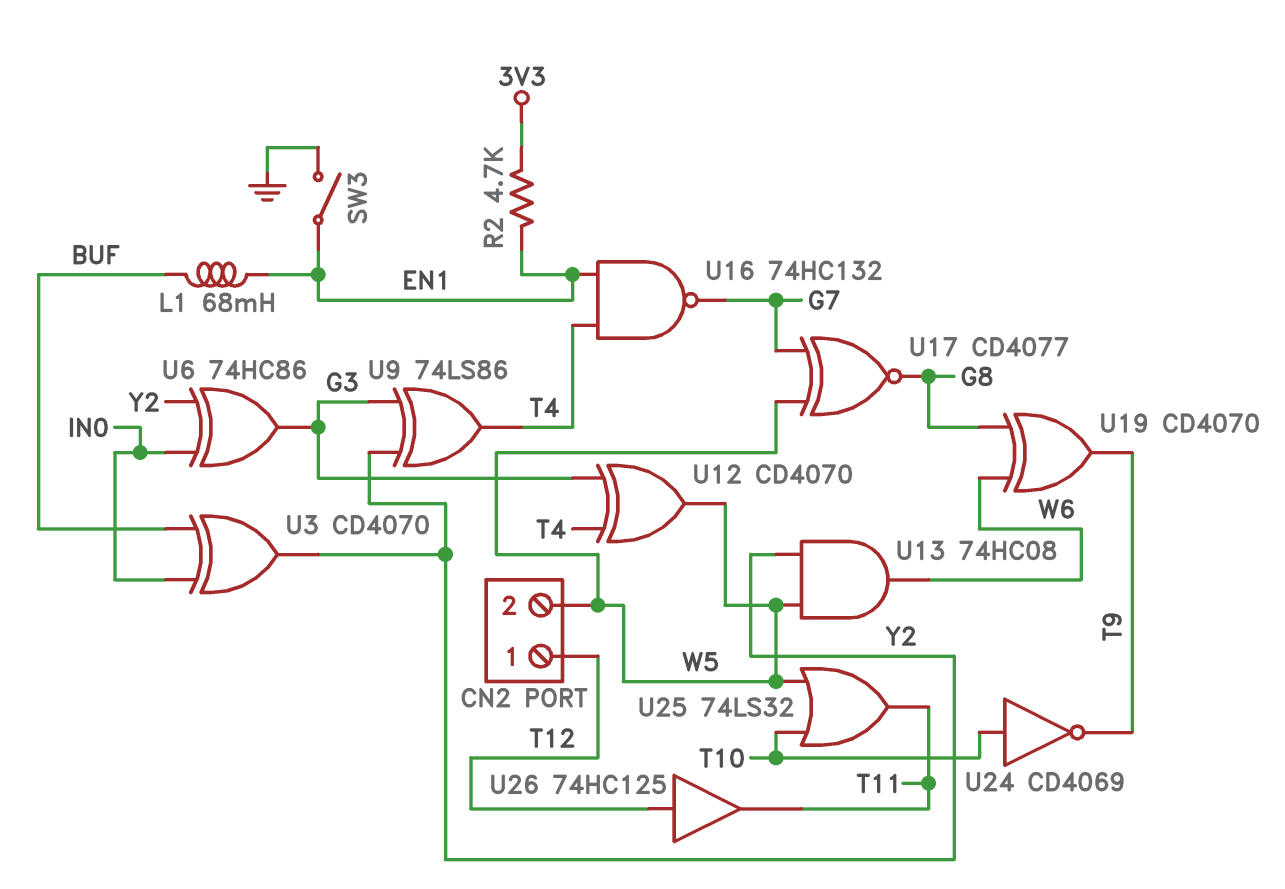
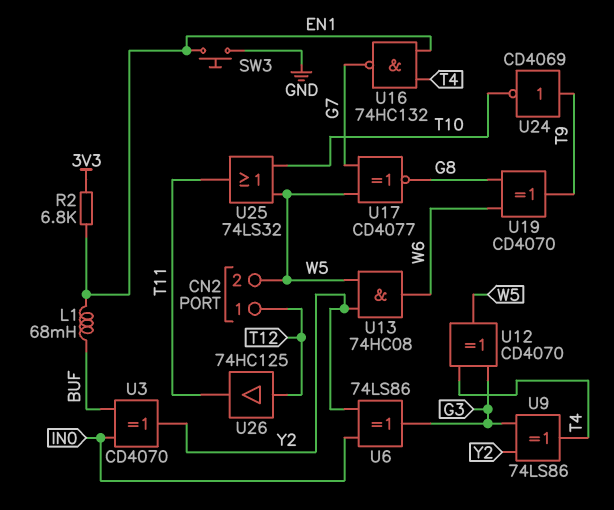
R2: 4.7k (3V3, EN1) -> 6.8k (3V3, EN1)
SW3: switch (EN1, GND) -> button (EN1, GND)
U6: XOR 74HC86 (in IN0, in Y2, out G3) -> XOR 74LS86 (in IN0, in Y2, out G3)
U24: NOT CD4069 (in T10, out T9) -> NOT CD4069 (in T9, out T10)

